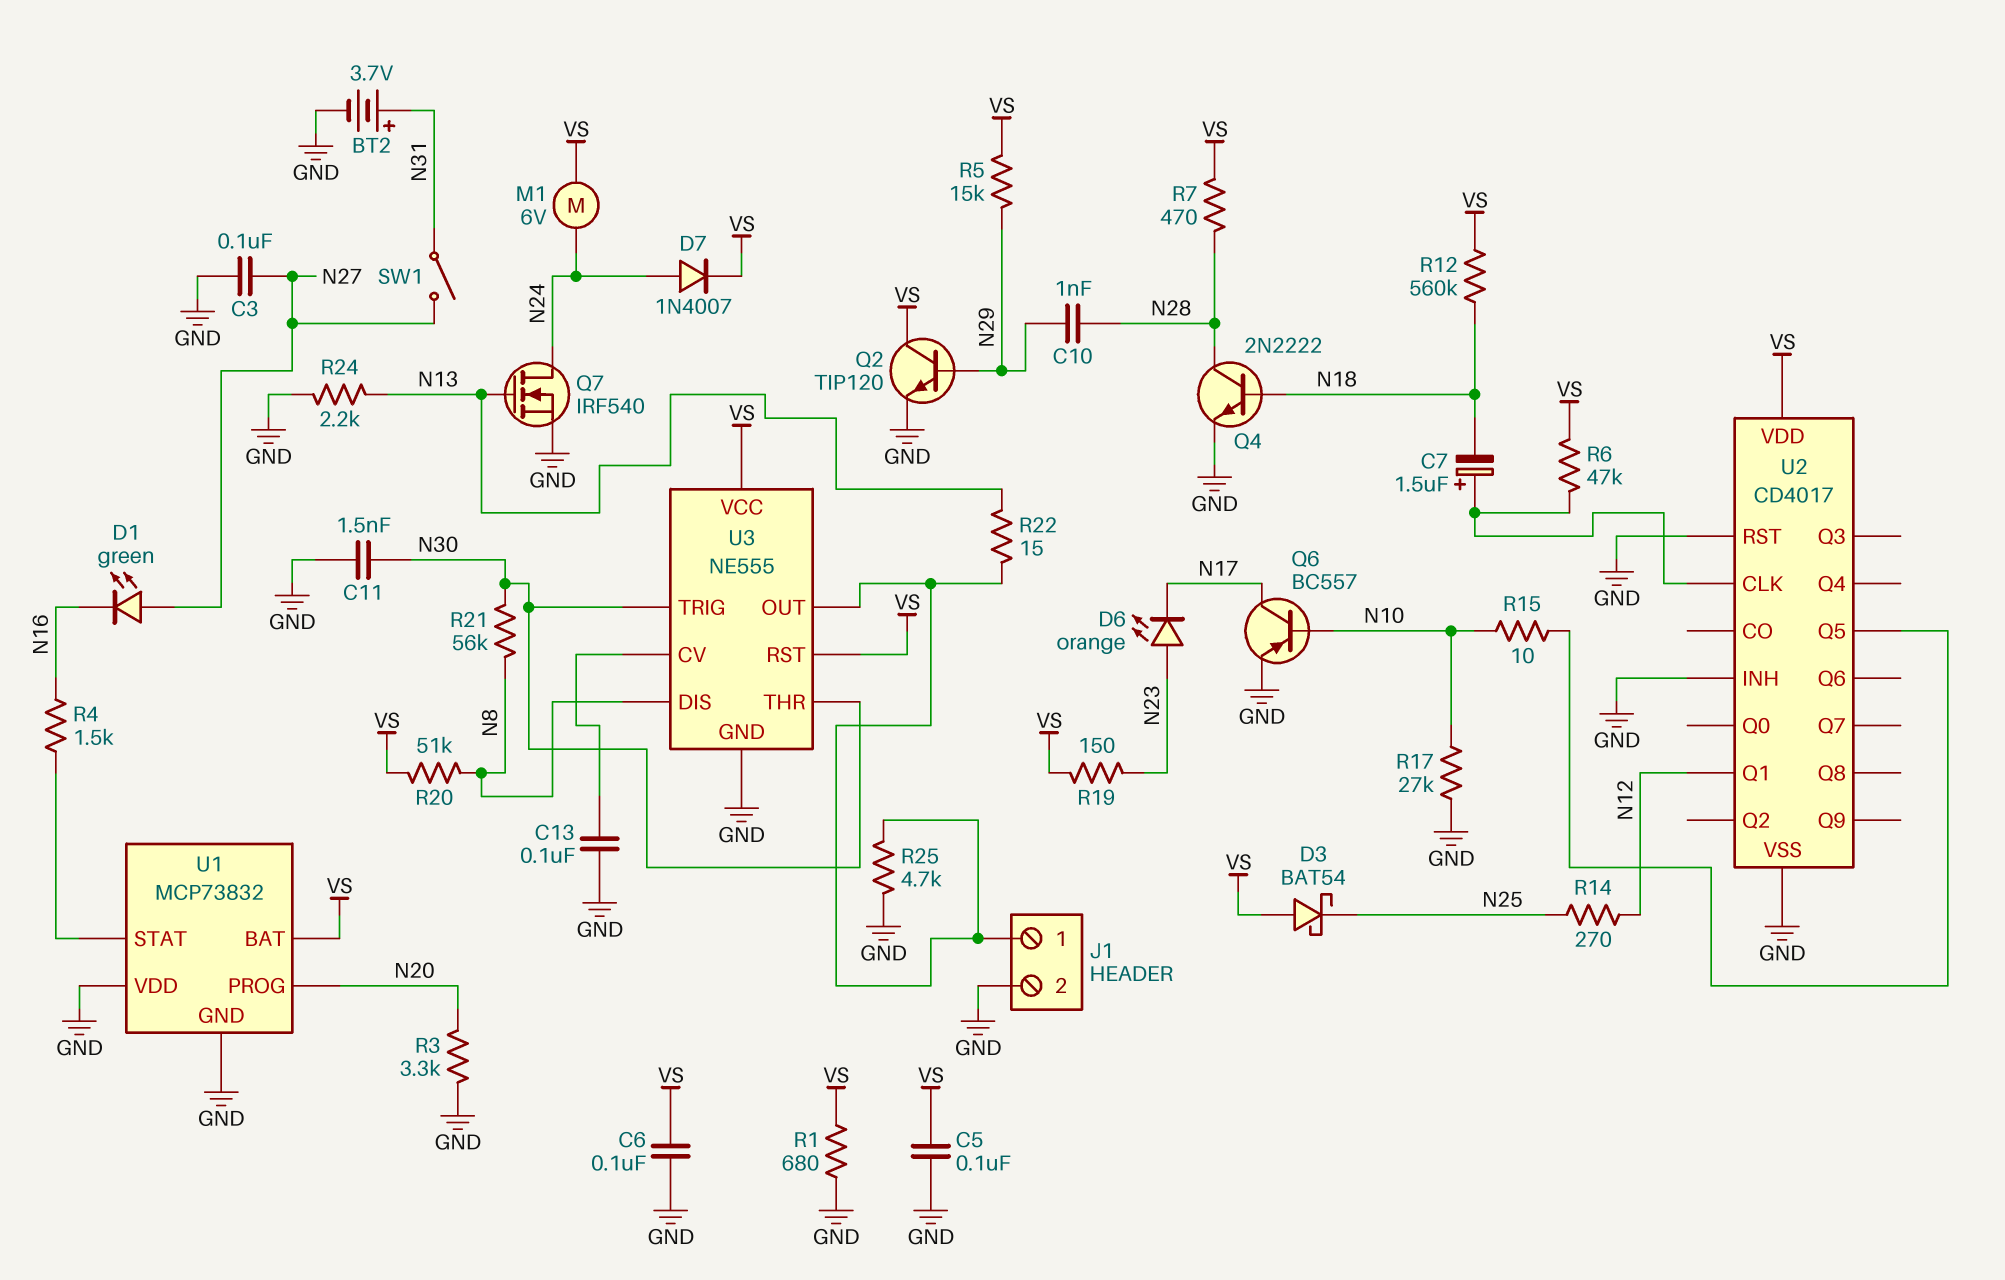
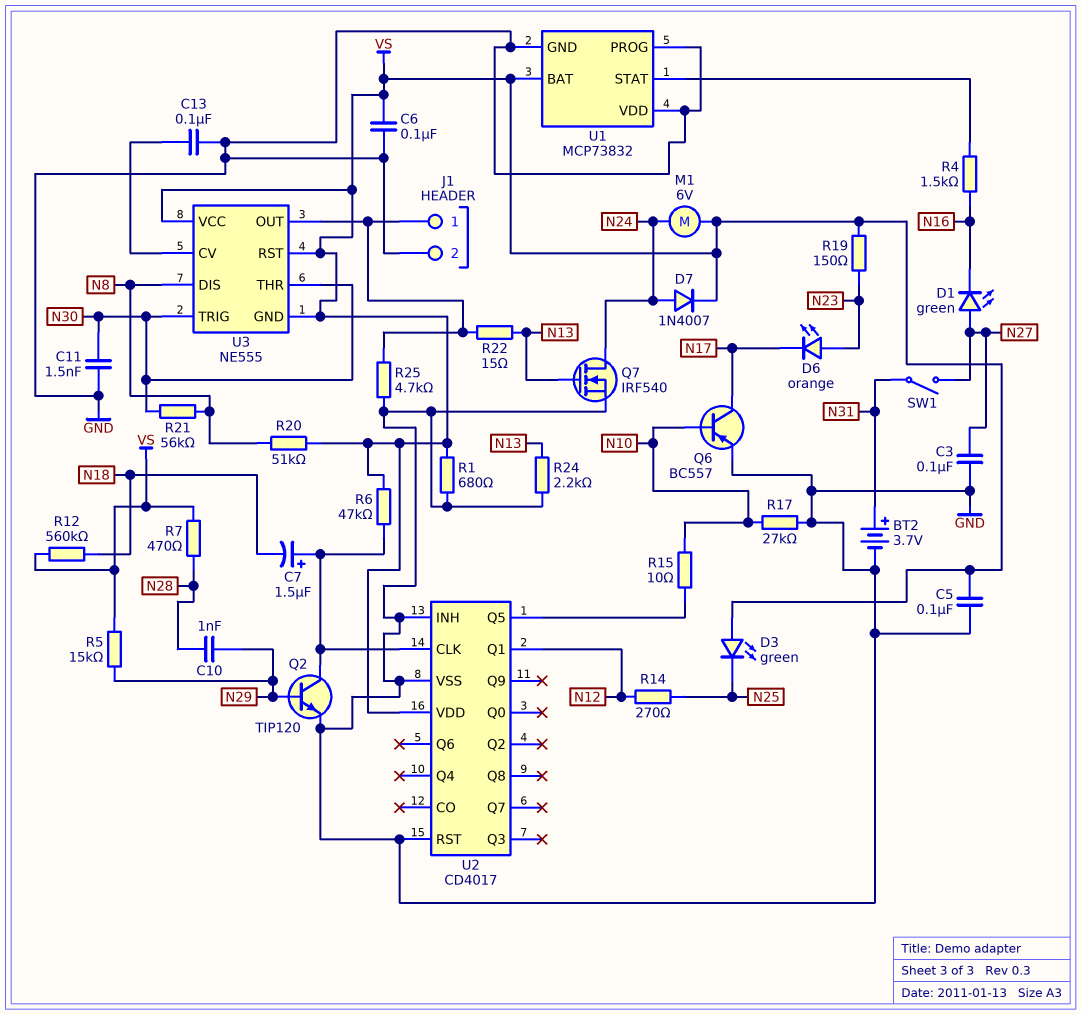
D3: schottky BAT54 (A VS, K N25) -> LED green (A VS, K N25)
Q2: NPN TIP120 (B N29, C VS, E GND) -> NPN TIP120 (B N29, C U2/CLK, E GND)
Q4: NPN 2N2222 (B N18, C N28, E GND) -> none
R3: 3.3k (GND, N20) -> none
U1 pin PROG: N20 -> GND
U3 pin GND: GND -> VS

